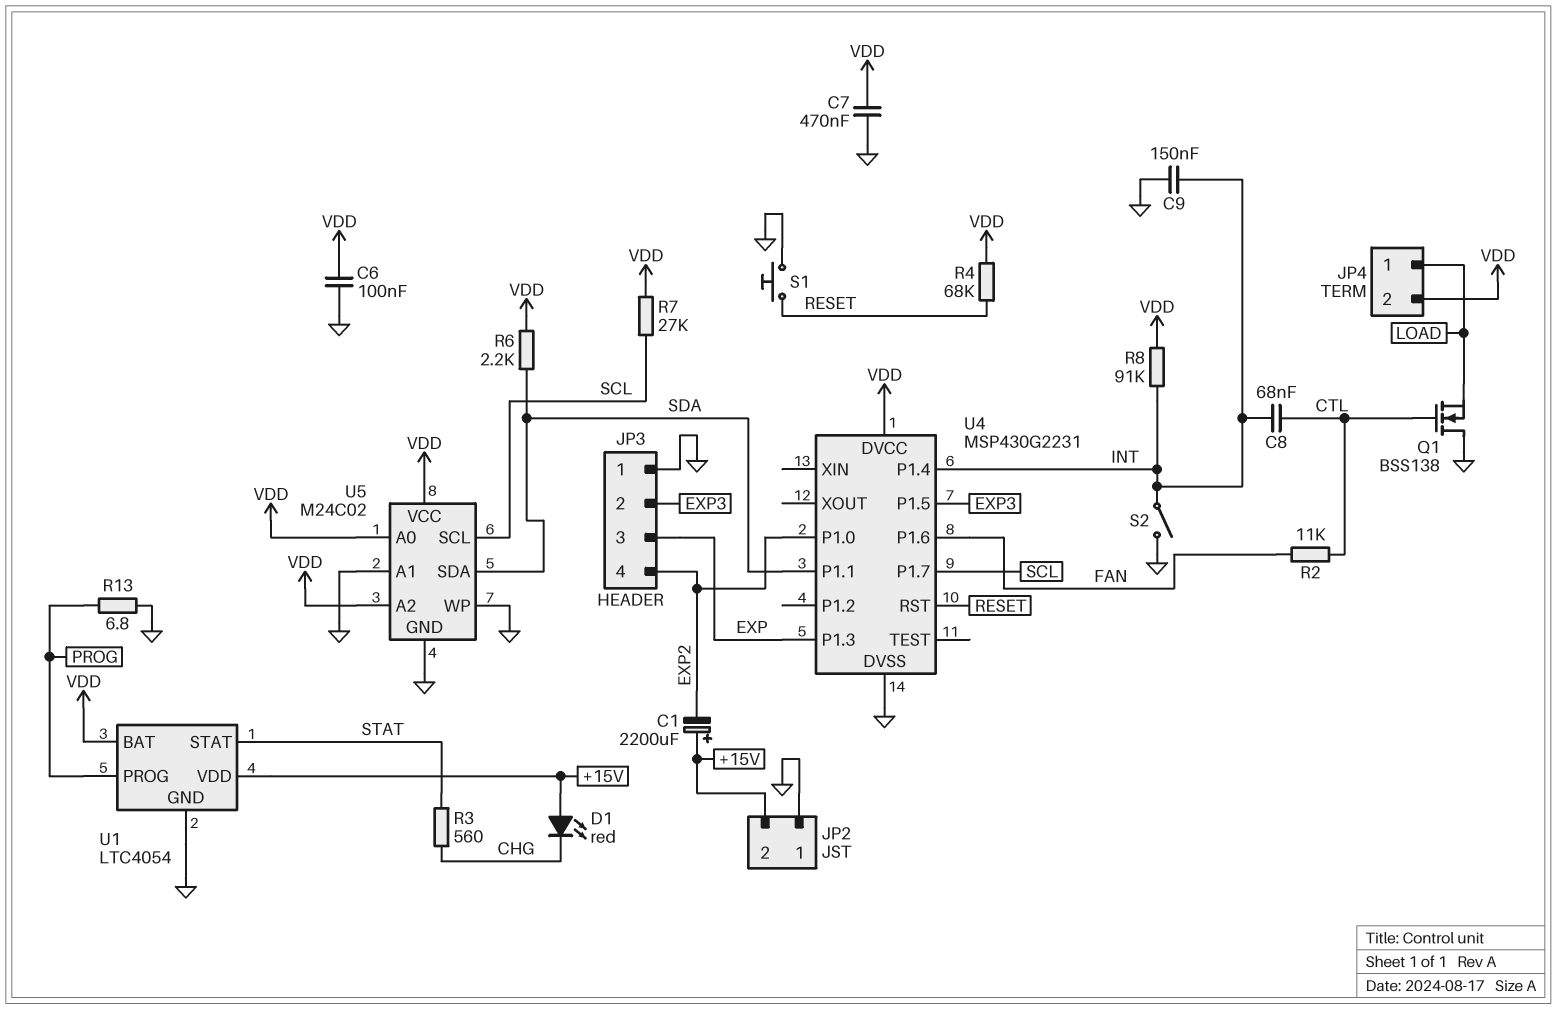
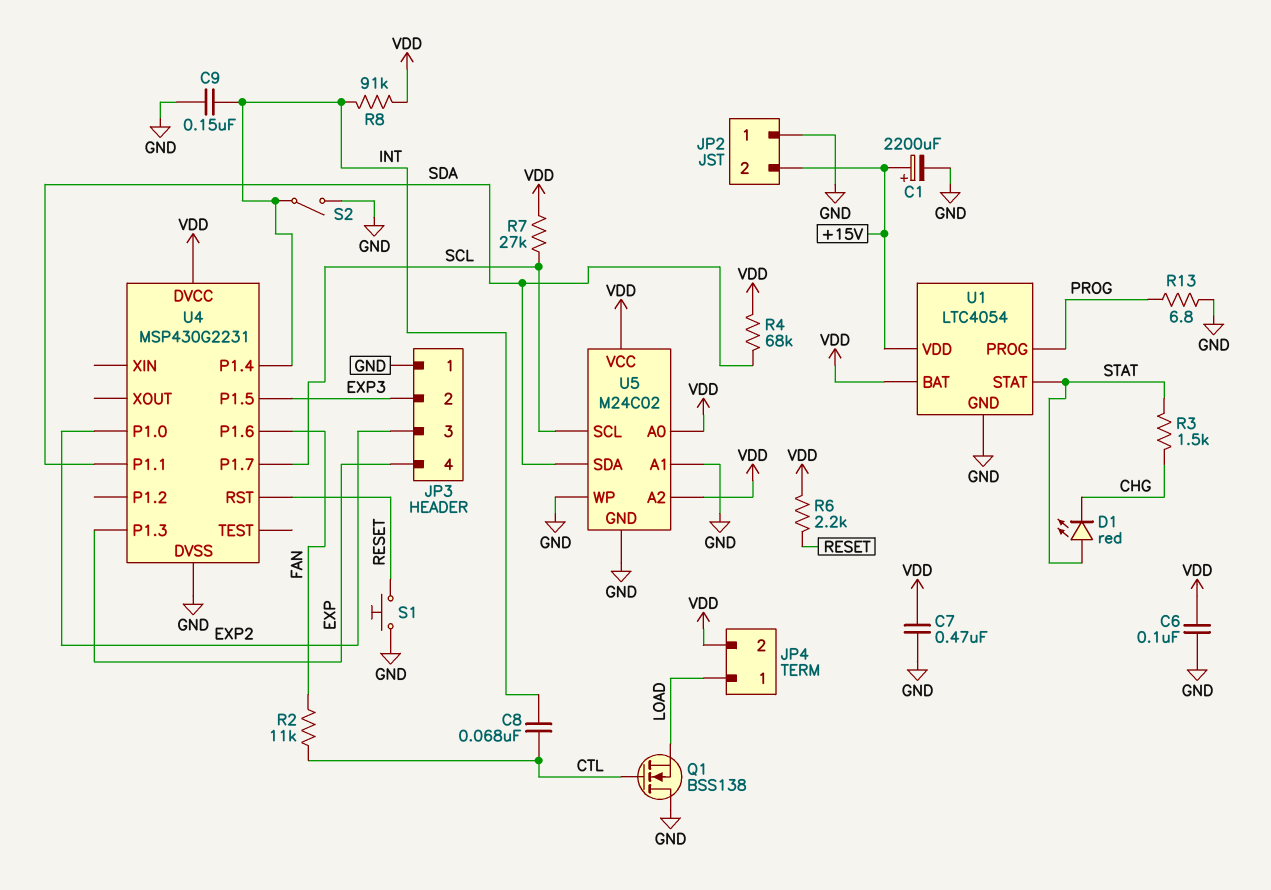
C1: 2200uF (plus +15V, minus EXP2) -> 2200uF (plus +15V, minus GND)
D1: LED red (A +15V, K CHG) -> LED red (A STAT, K CHG)
JP3 pin 3: EXP -> EXP2
JP3 pin 4: EXP2 -> EXP
R3: 560 (CHG, STAT) -> 1.5k (CHG, STAT)
R4: 68k (RESET, VDD) -> 68k (SDA, VDD)
R6: 2.2k (SDA, VDD) -> 2.2k (RESET, VDD)

